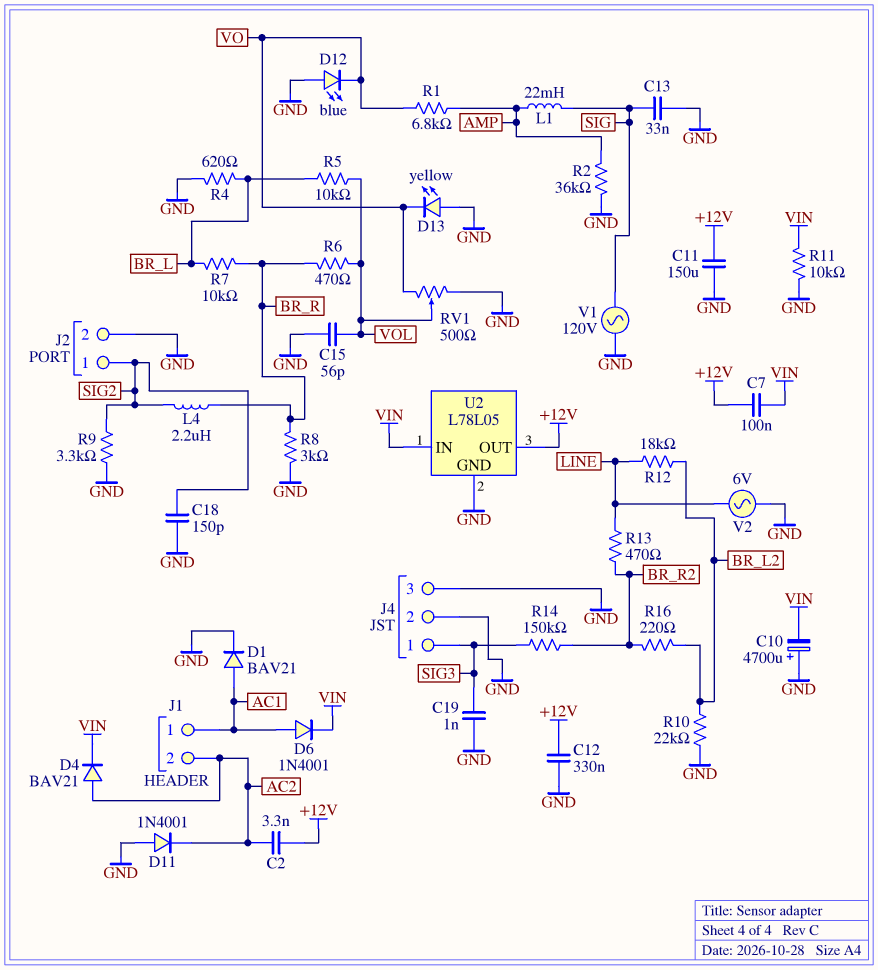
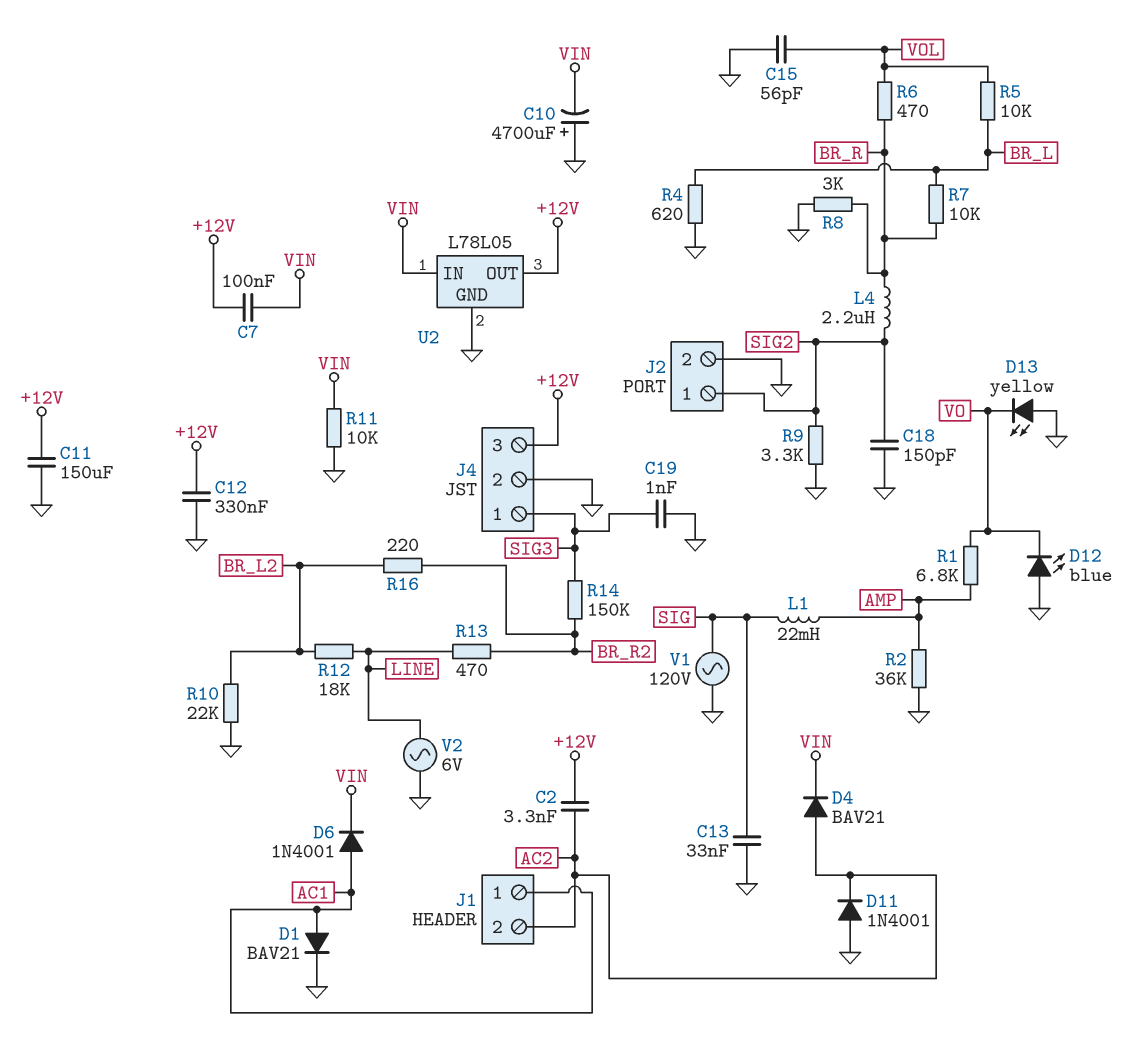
J4 pin 3: GND -> +12V
RV1: 500 (GND, VO, wiper VOL) -> none

